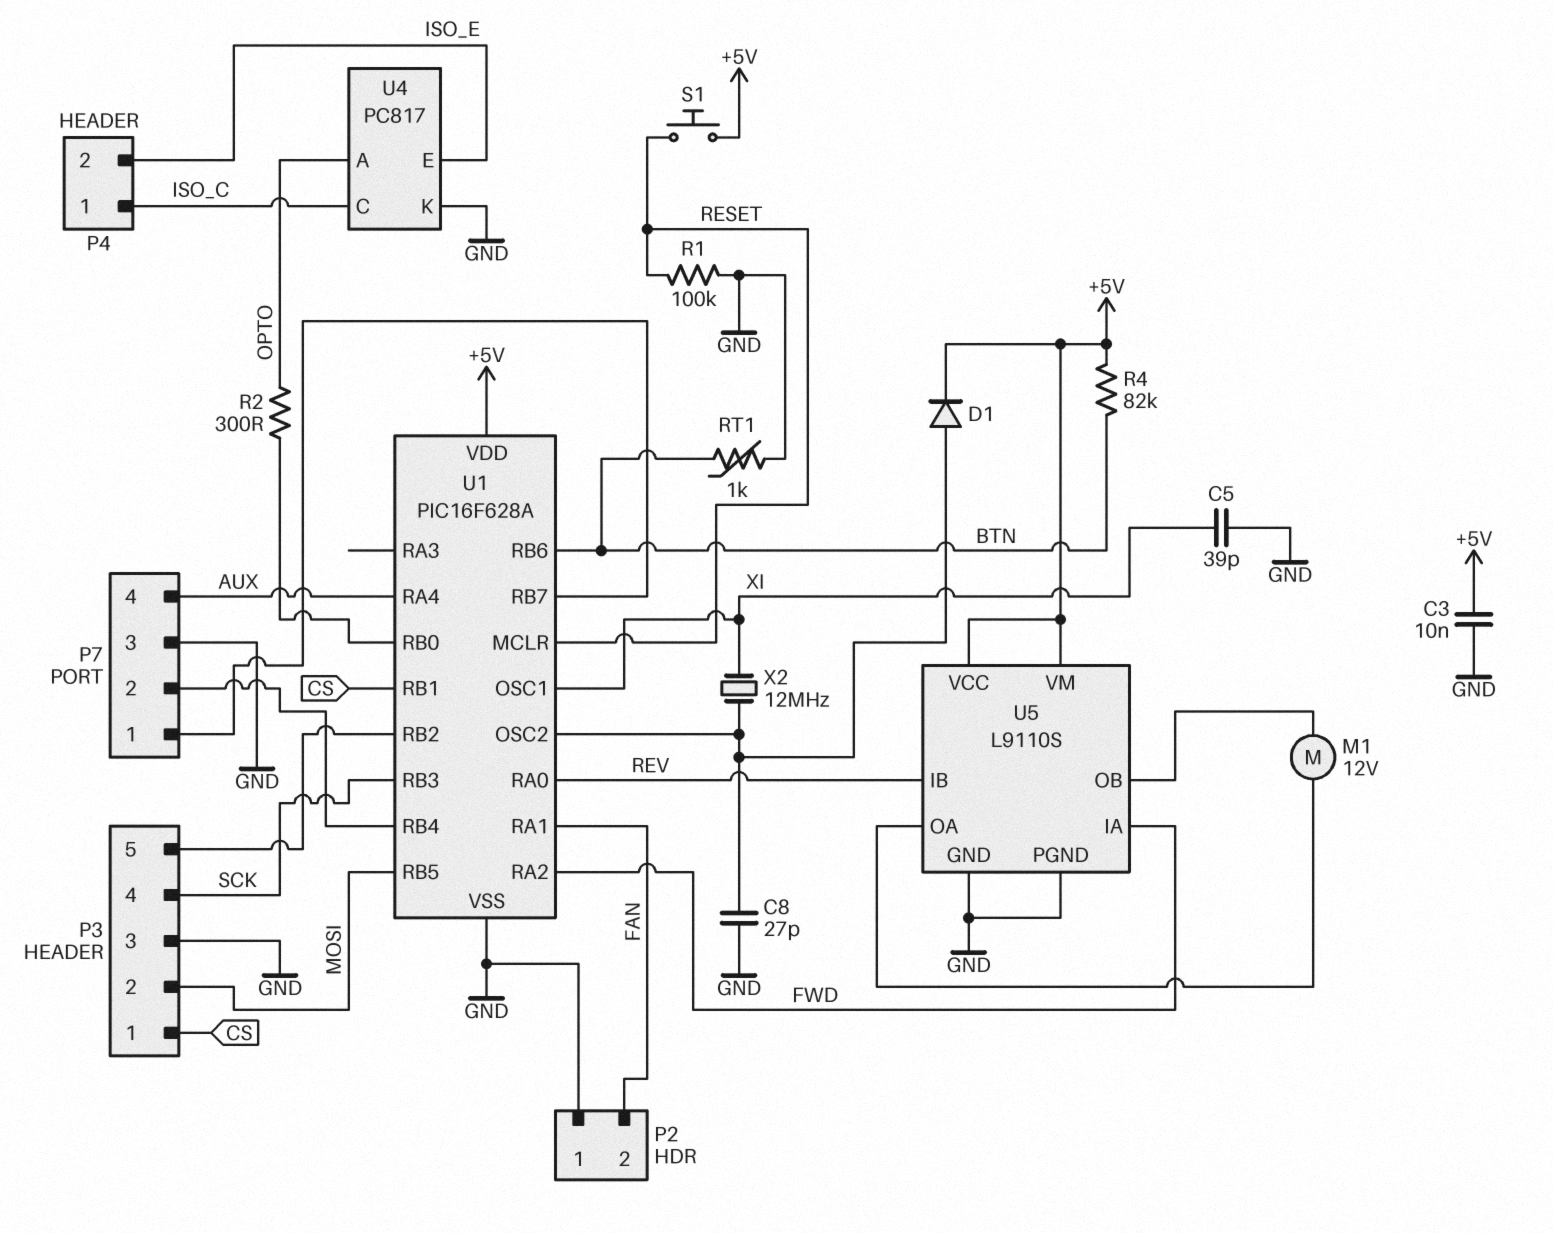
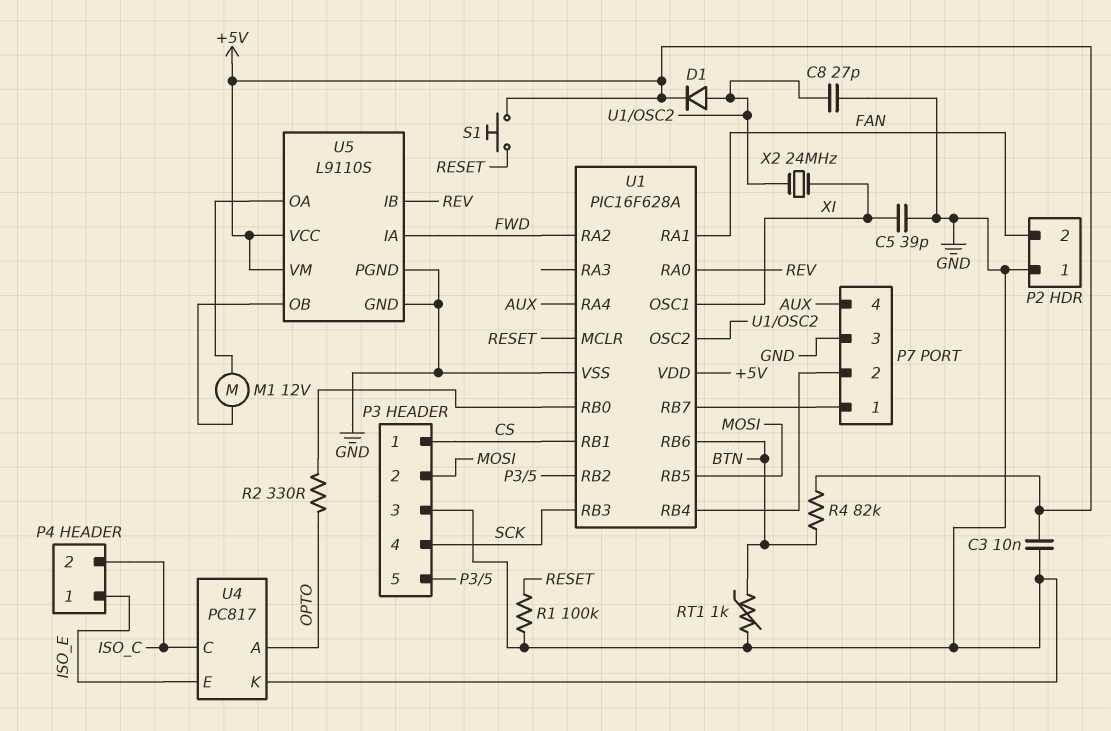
P4 pin 1: ISO_C -> ISO_E
P4 pin 2: ISO_E -> ISO_C
R2: 300 (OPTO, U1/RB0) -> 330 (OPTO, U1/RB0)
X2: 12MHz (U1/OSC2, XI) -> 24MHz (U1/OSC2, XI)

